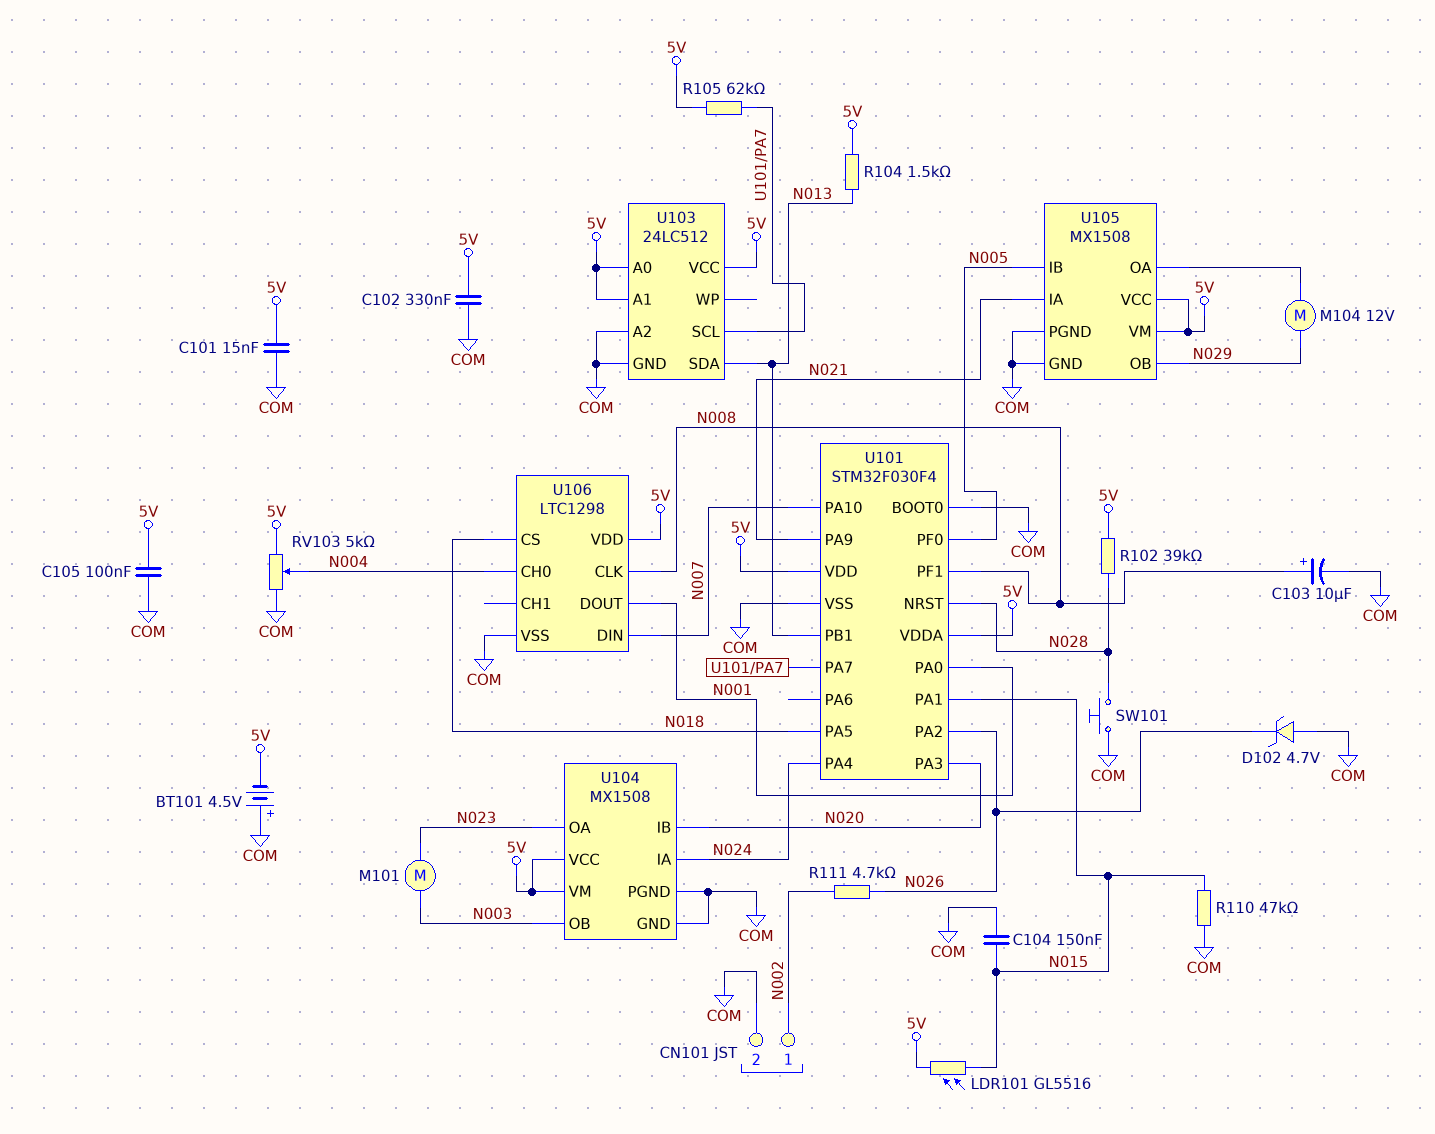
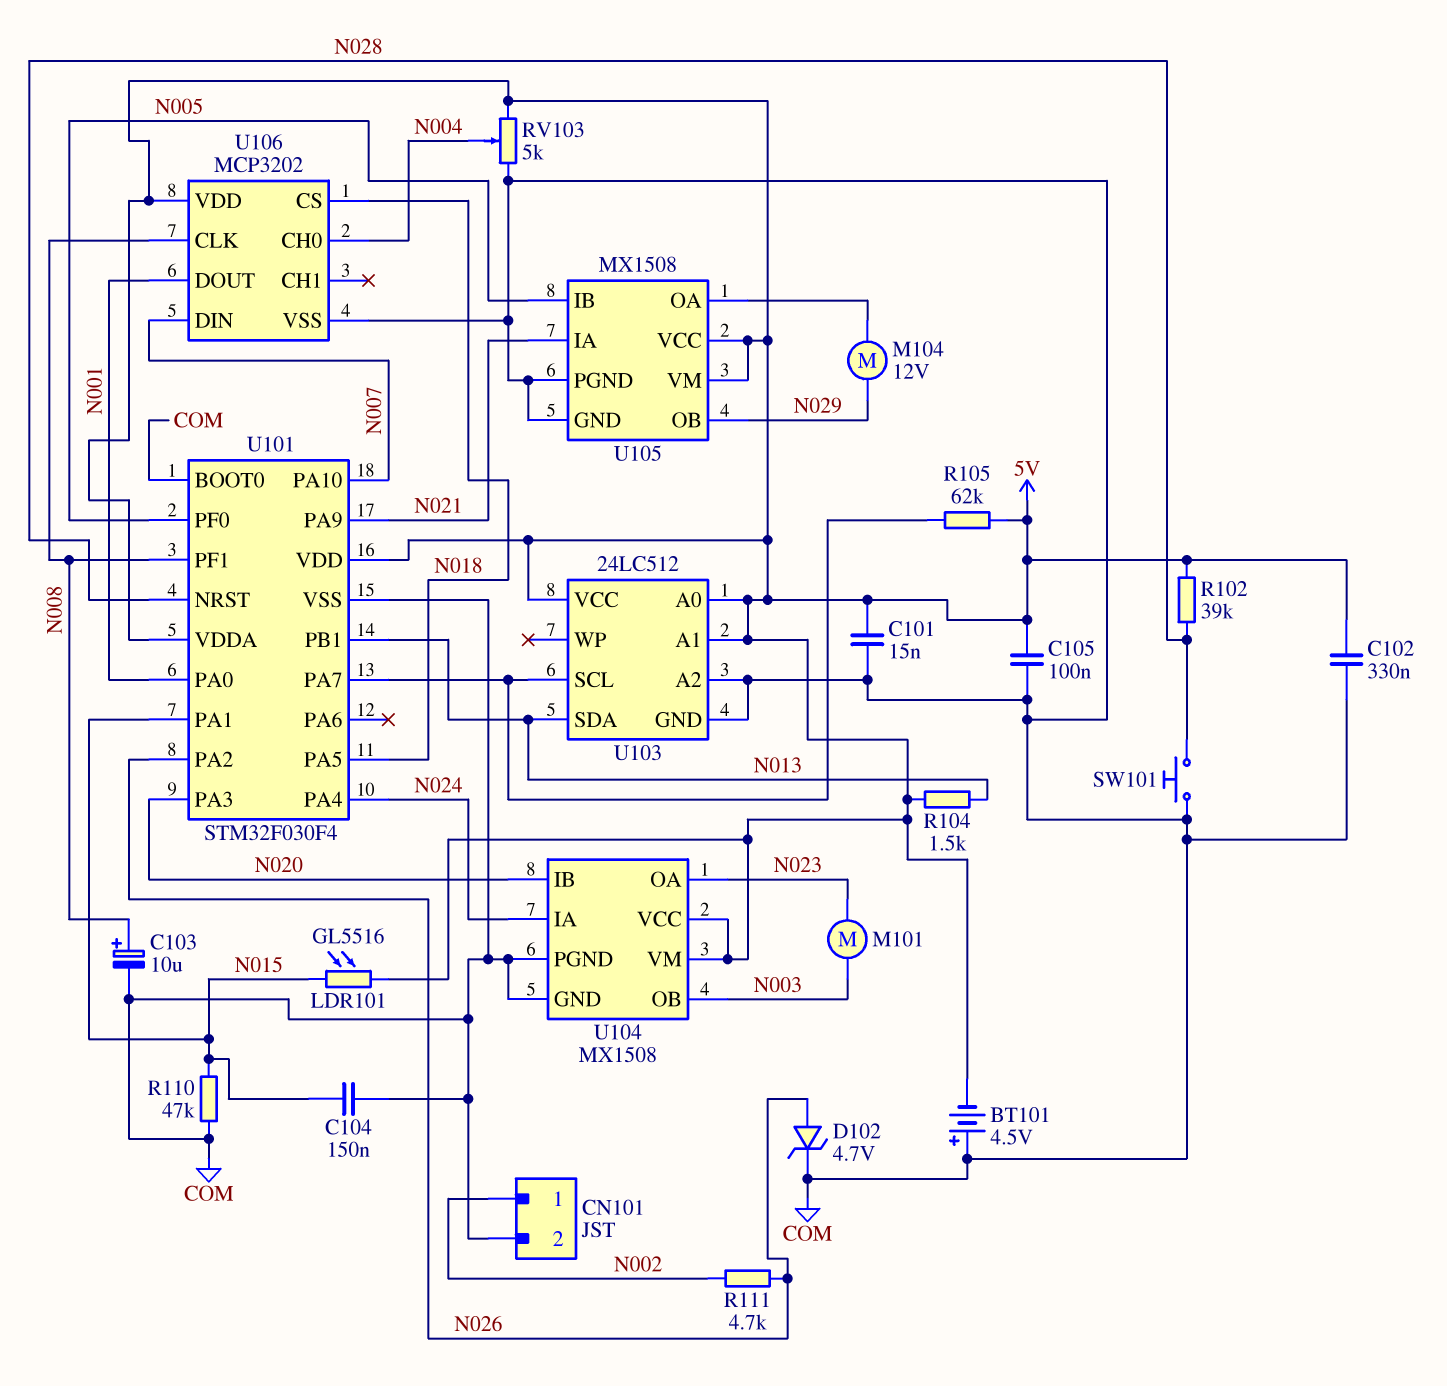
D102: zener 4.7V (A COM, K N026) -> zener 4.7V (A N026, K COM)
U106: LTC1298 -> MCP3202

